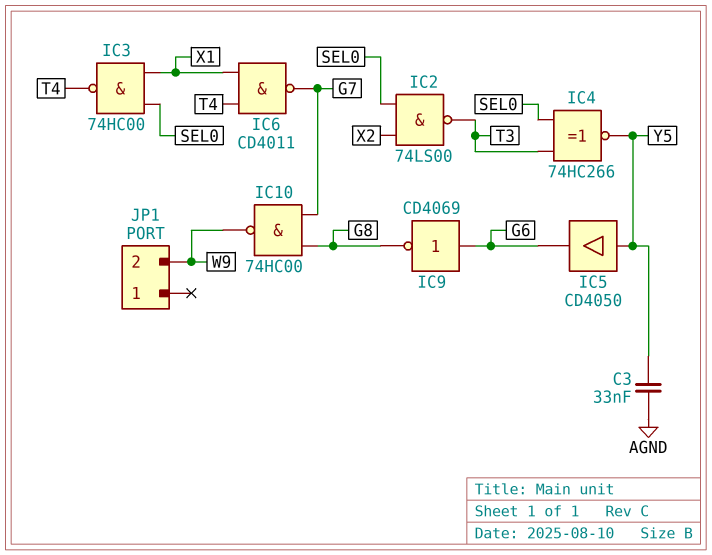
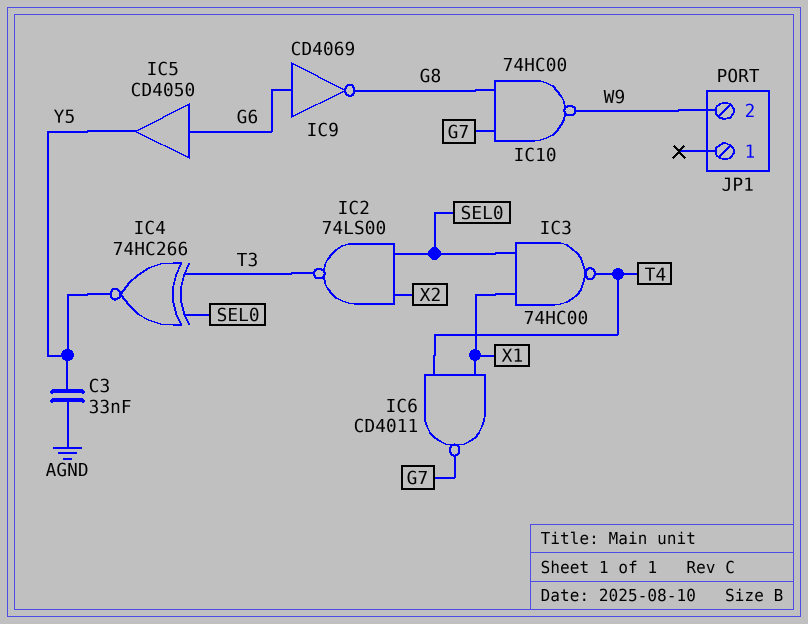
IC5: buffer CD4050 (in Y5, out G6) -> buffer CD4050 (in G6, out Y5)

